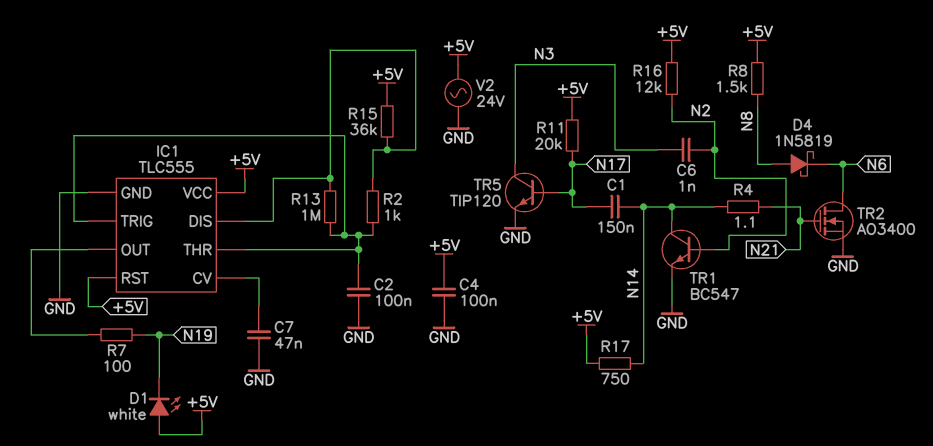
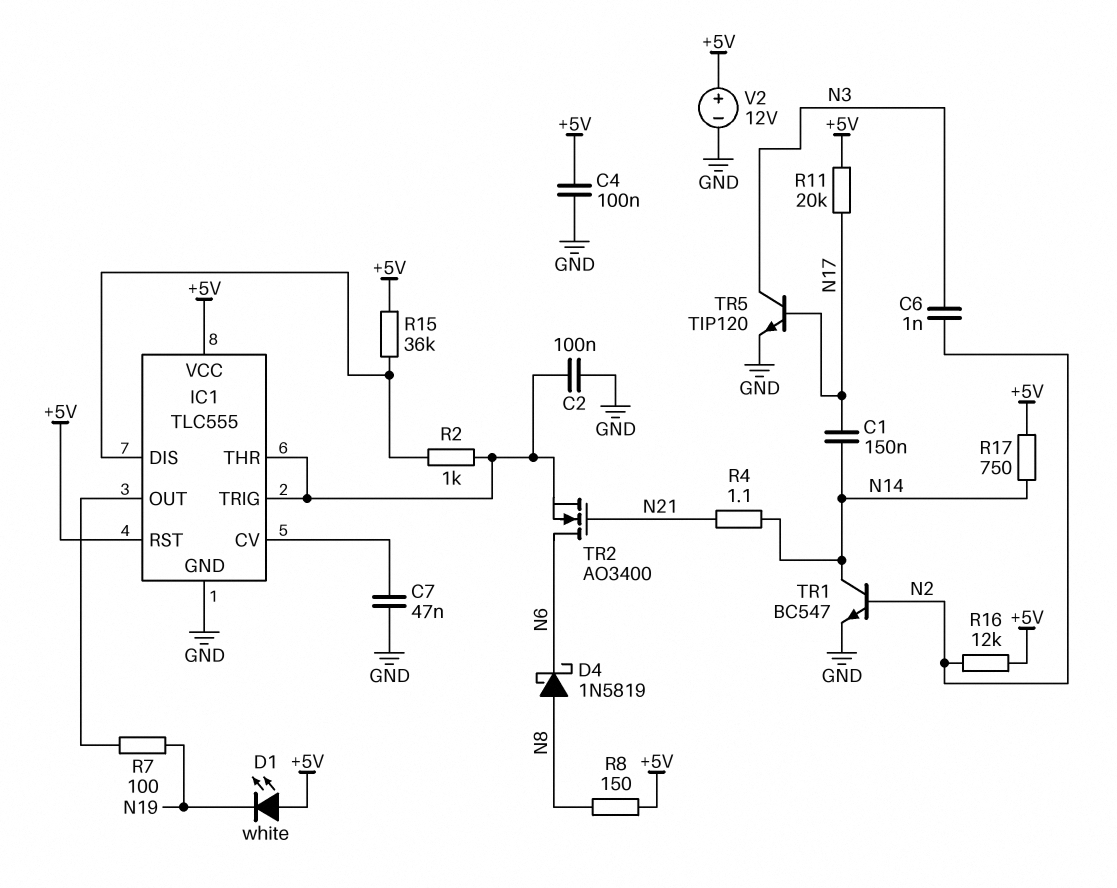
R8: 1.5k (+5V, N8) -> 150 (+5V, N8)
R13: 1M (IC1/DIS, IC1/THR) -> none
TR2: NMOS AO3400 (G N21, D N6, S GND) -> NMOS AO3400 (G N21, D N6, S IC1/THR)
V2: AC 24V (+5V, GND) -> 12V (plus +5V, minus GND)

